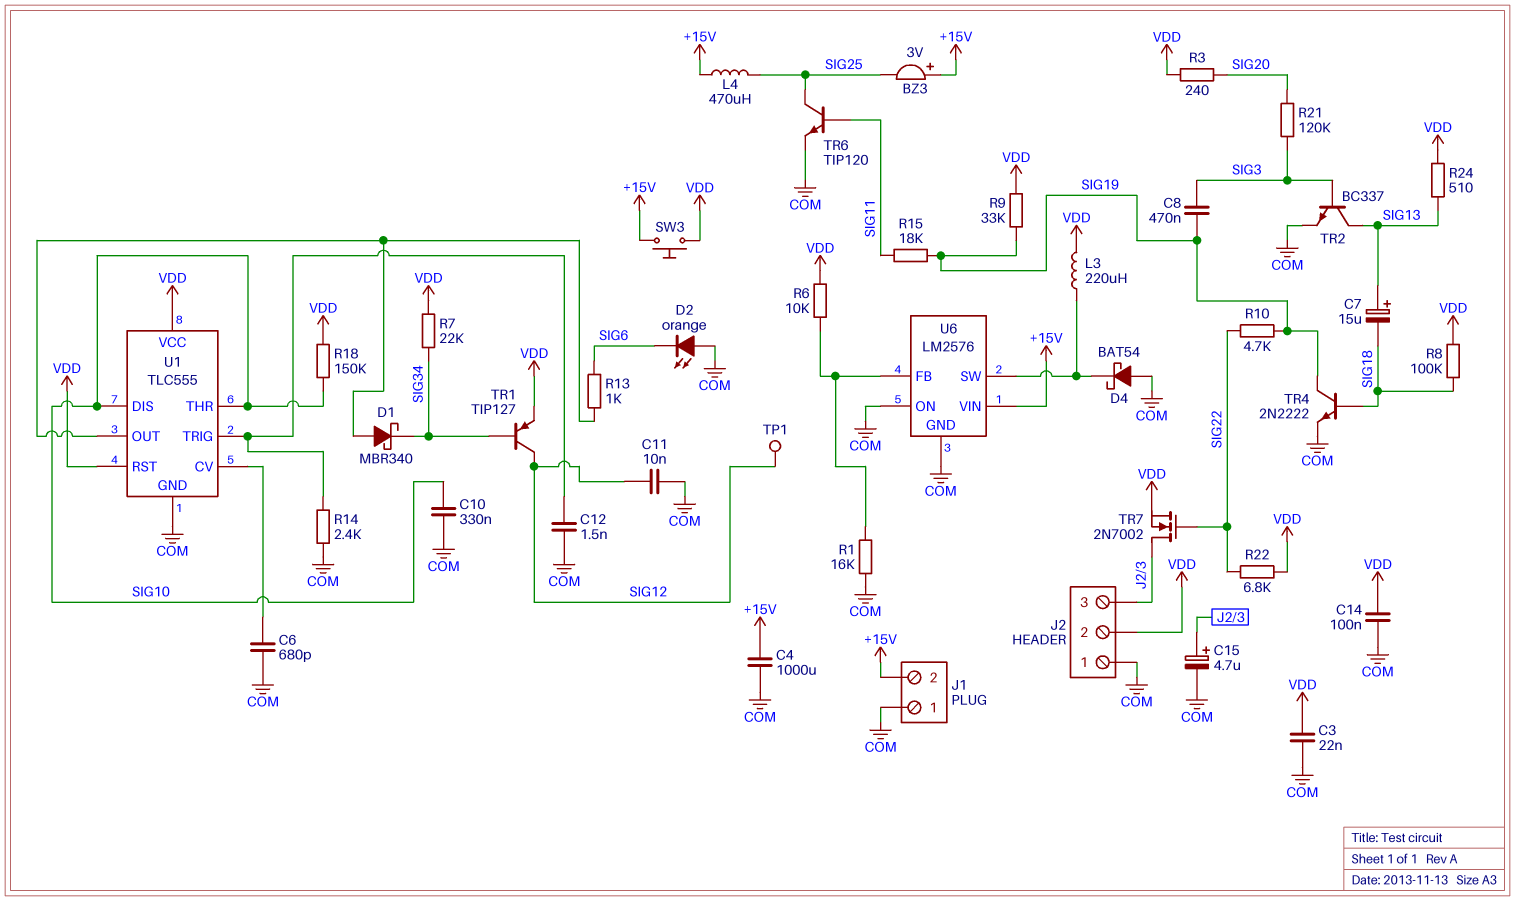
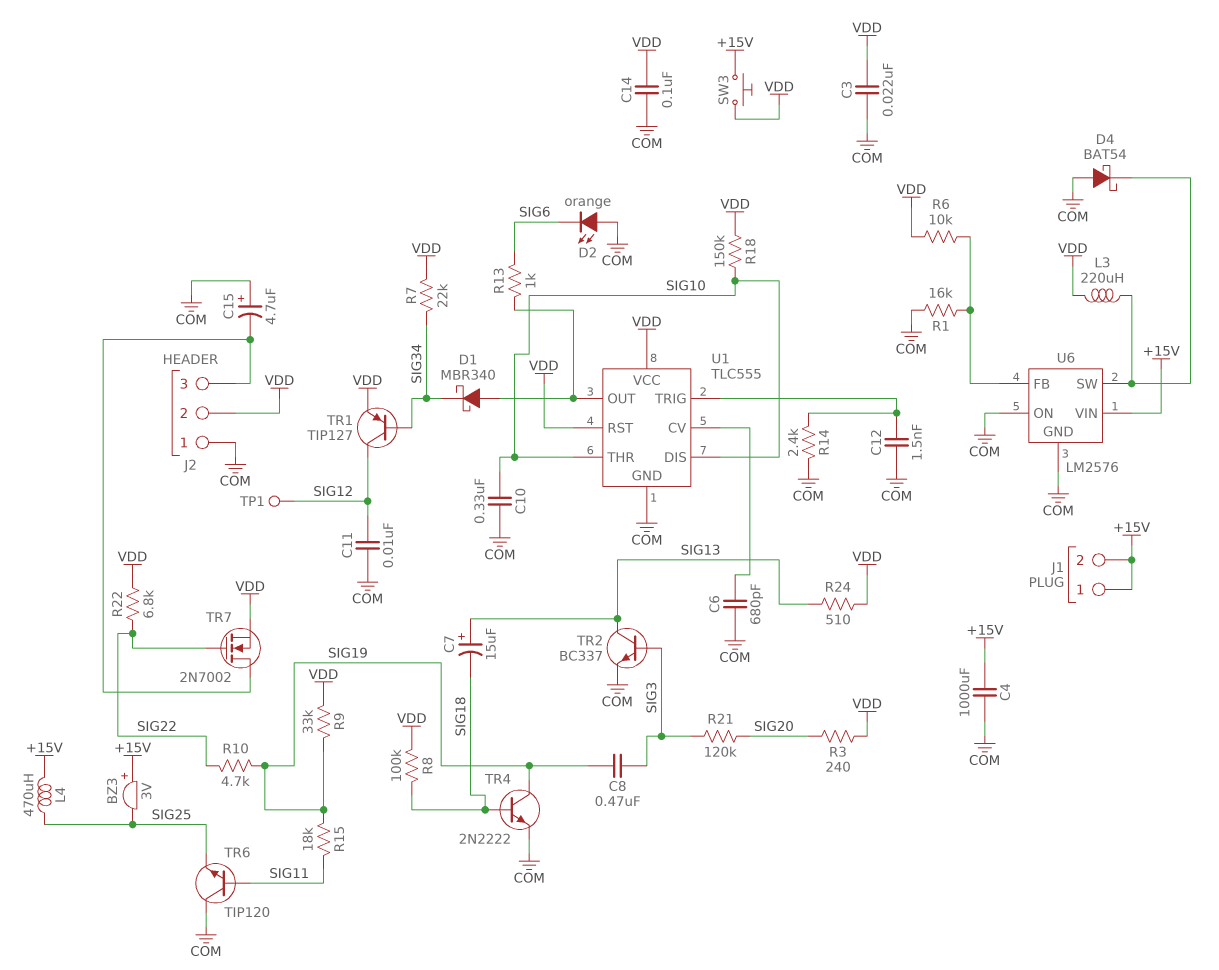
C15: 4.7uF (plus J2/3, minus COM) -> 4.7uF (plus COM, minus J2/3)
J1 pin 1: COM -> +15V
TR6: NPN TIP120 (B SIG11, C SIG25, E COM) -> NPN TIP120 (B SIG11, C COM, E SIG25)

